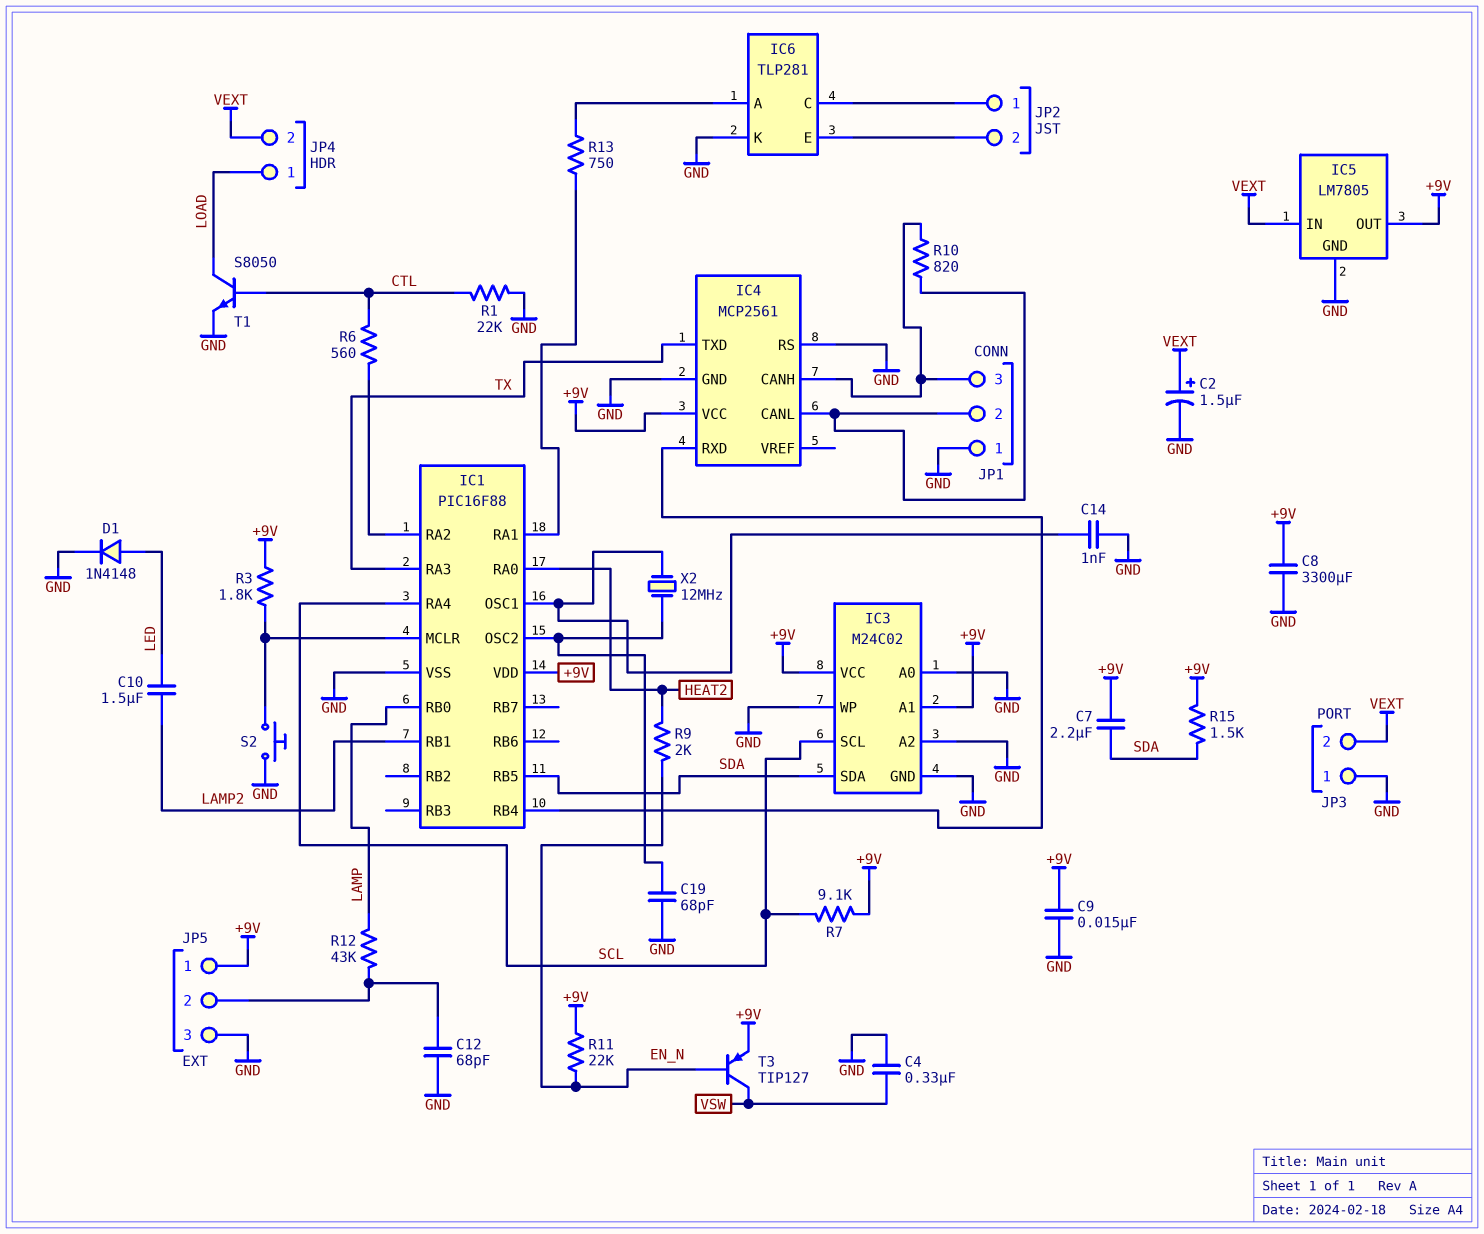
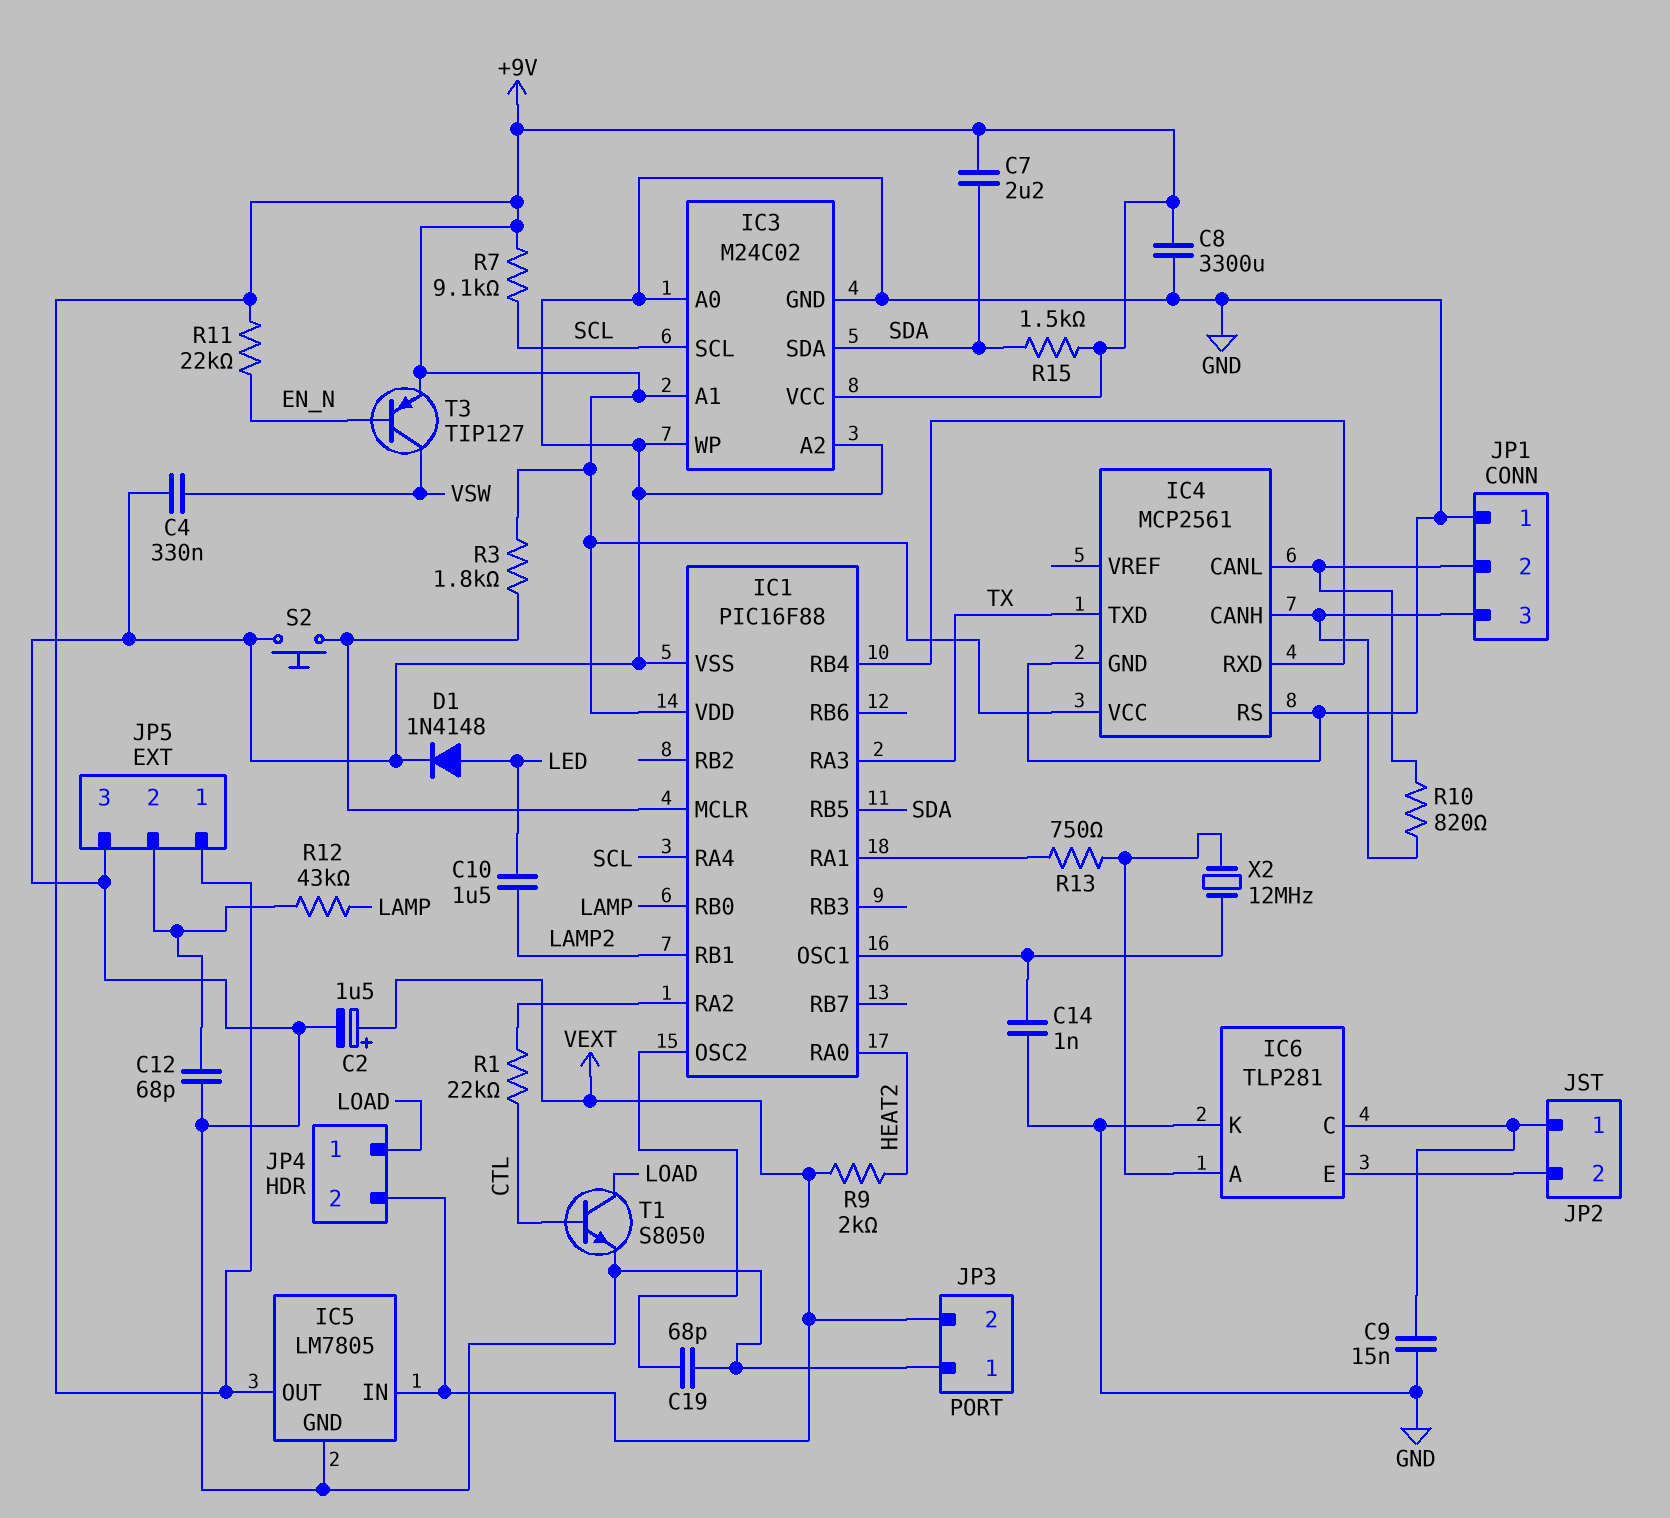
C9: 15nF (+9V, GND) -> 15nF (GND, IC6/C)
R1: 22k (CTL, GND) -> 22k (CTL, IC1/RA2)
R6: 560 (CTL, IC1/RA2) -> none
R9: 2k (EN_N, HEAT2) -> 2k (HEAT2, VEXT)
X2: 12MHz (IC1/OSC1, IC1/OSC2) -> 12MHz (IC1/OSC1, IC6/A)

